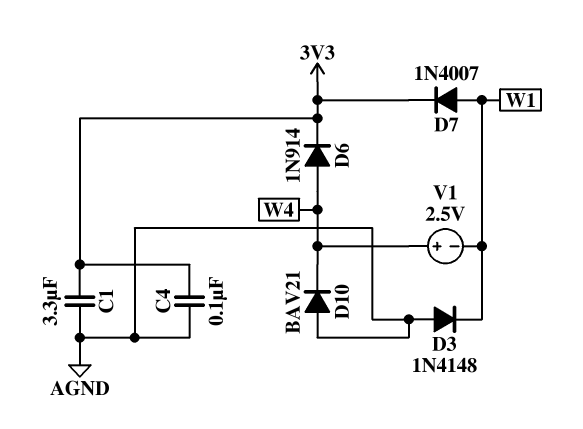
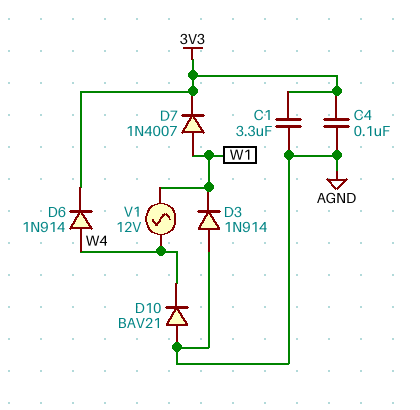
D3: diode 1N4148 (A AGND, K W1) -> diode 1N914 (A AGND, K W1)
V1: 2.5V (plus W4, minus W1) -> AC 12V (W1, W4)

